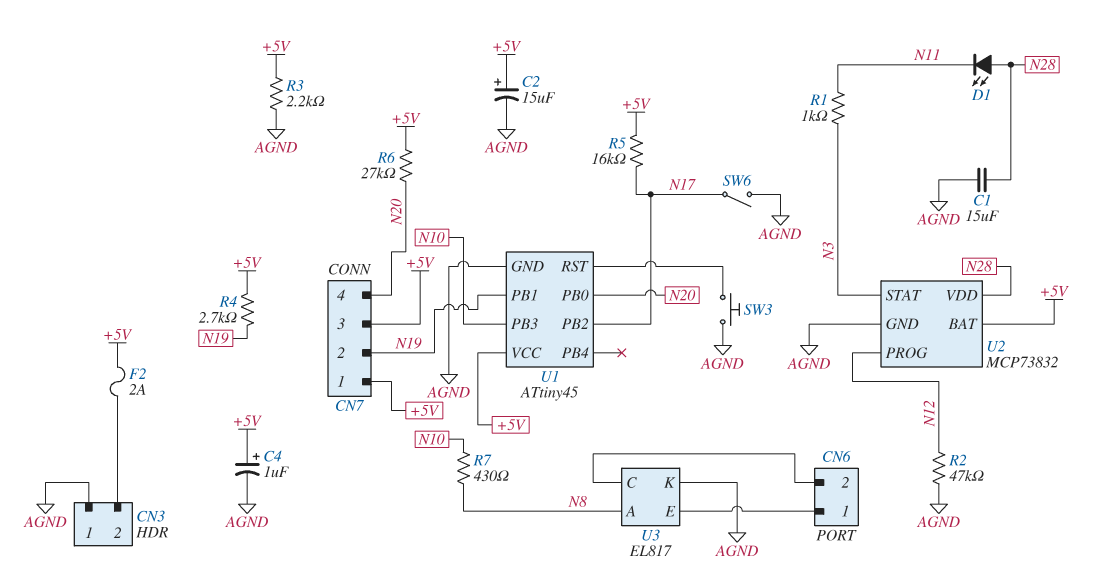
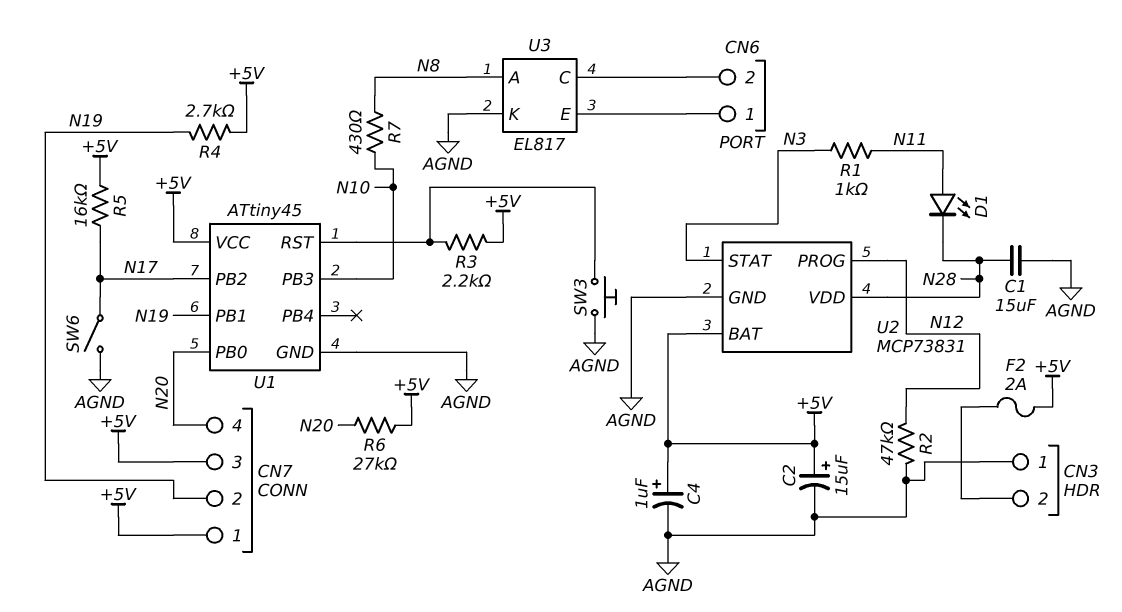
D1: LED (A N28, K N11) -> LED (A N11, K N28)
R3: 2.2k (+5V, AGND) -> 2.2k (+5V, U1/RST)
U2: MCP73832 -> MCP73831

